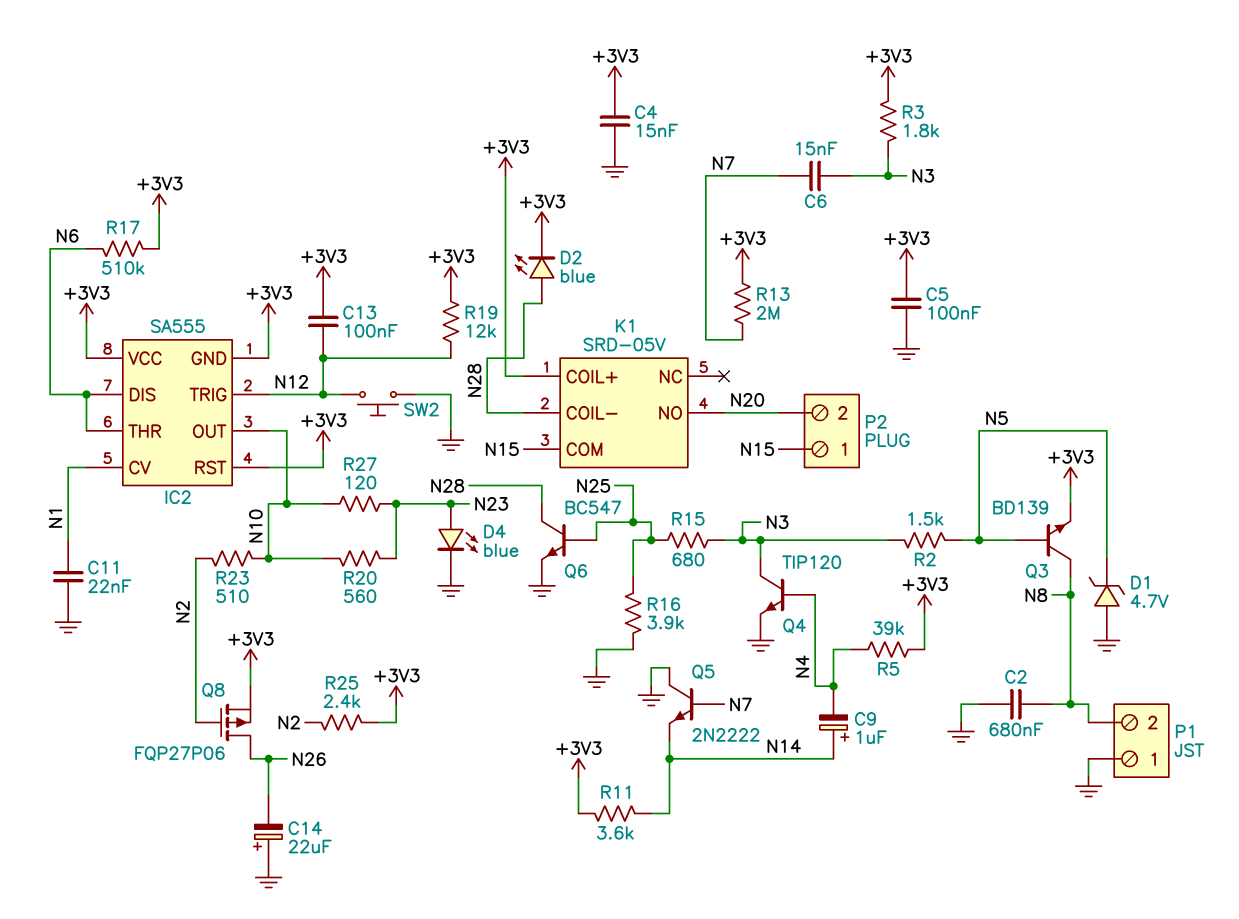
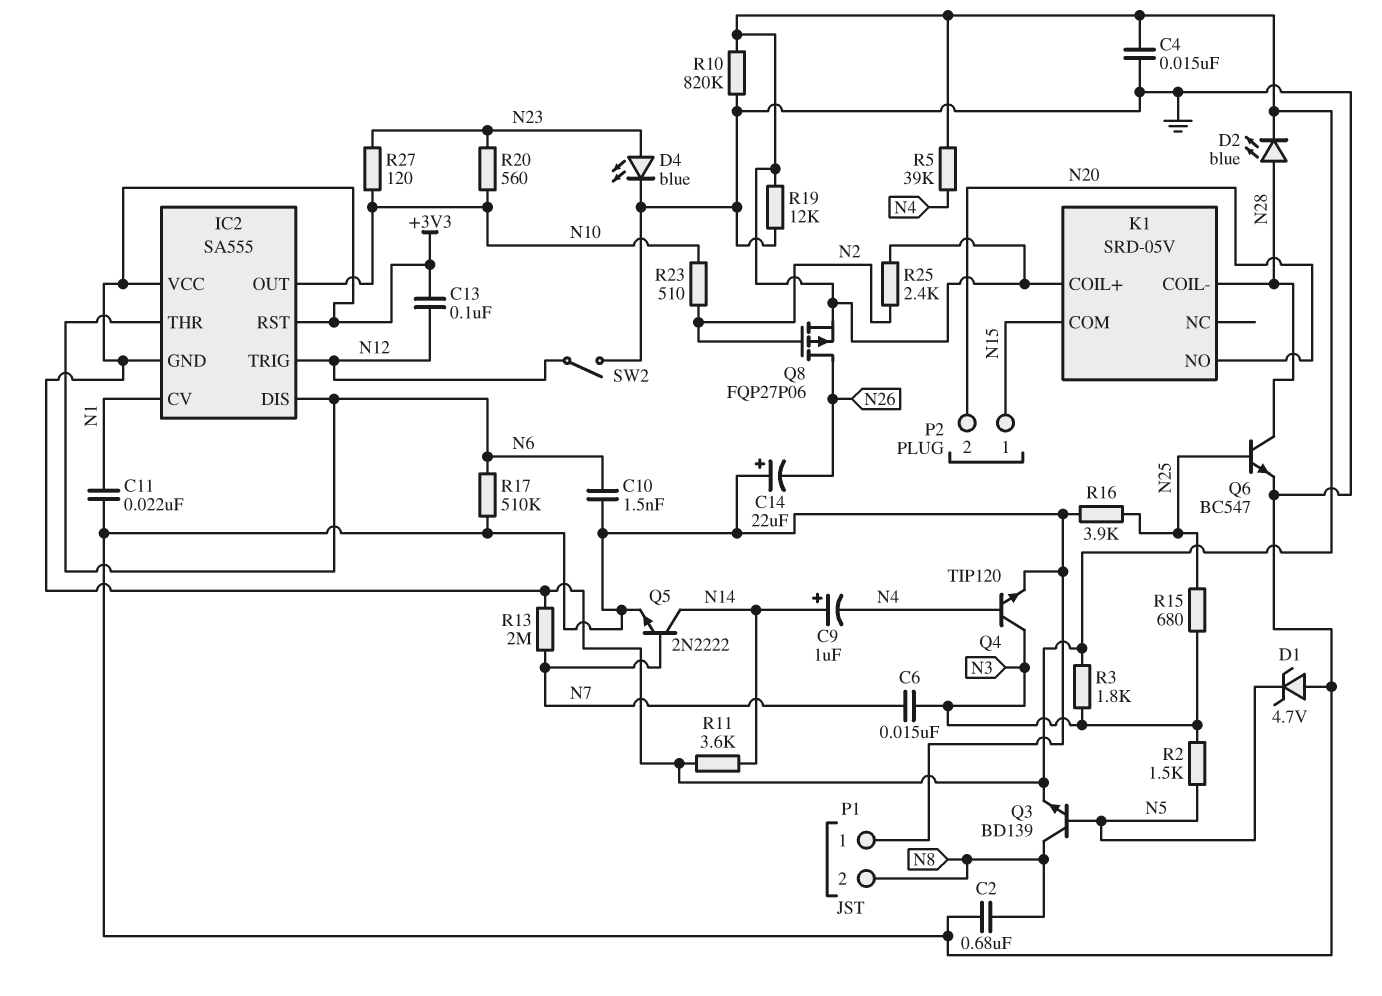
C5: 100nF (+3V3, GND) -> none
C10: none -> 1.5nF (GND, N6)
Q5: NPN 2N2222 (B N7, C GND, E N14) -> NPN 2N2222 (B N7, C N14, E GND)
R10: none -> 820k (+3V3, GND)
R17: 510k (+3V3, N6) -> 510k (GND, N6)
R19: 12k (+3V3, N12) -> 12k (+3V3, GND)
SW2: button (GND, N12) -> switch (GND, N12)

